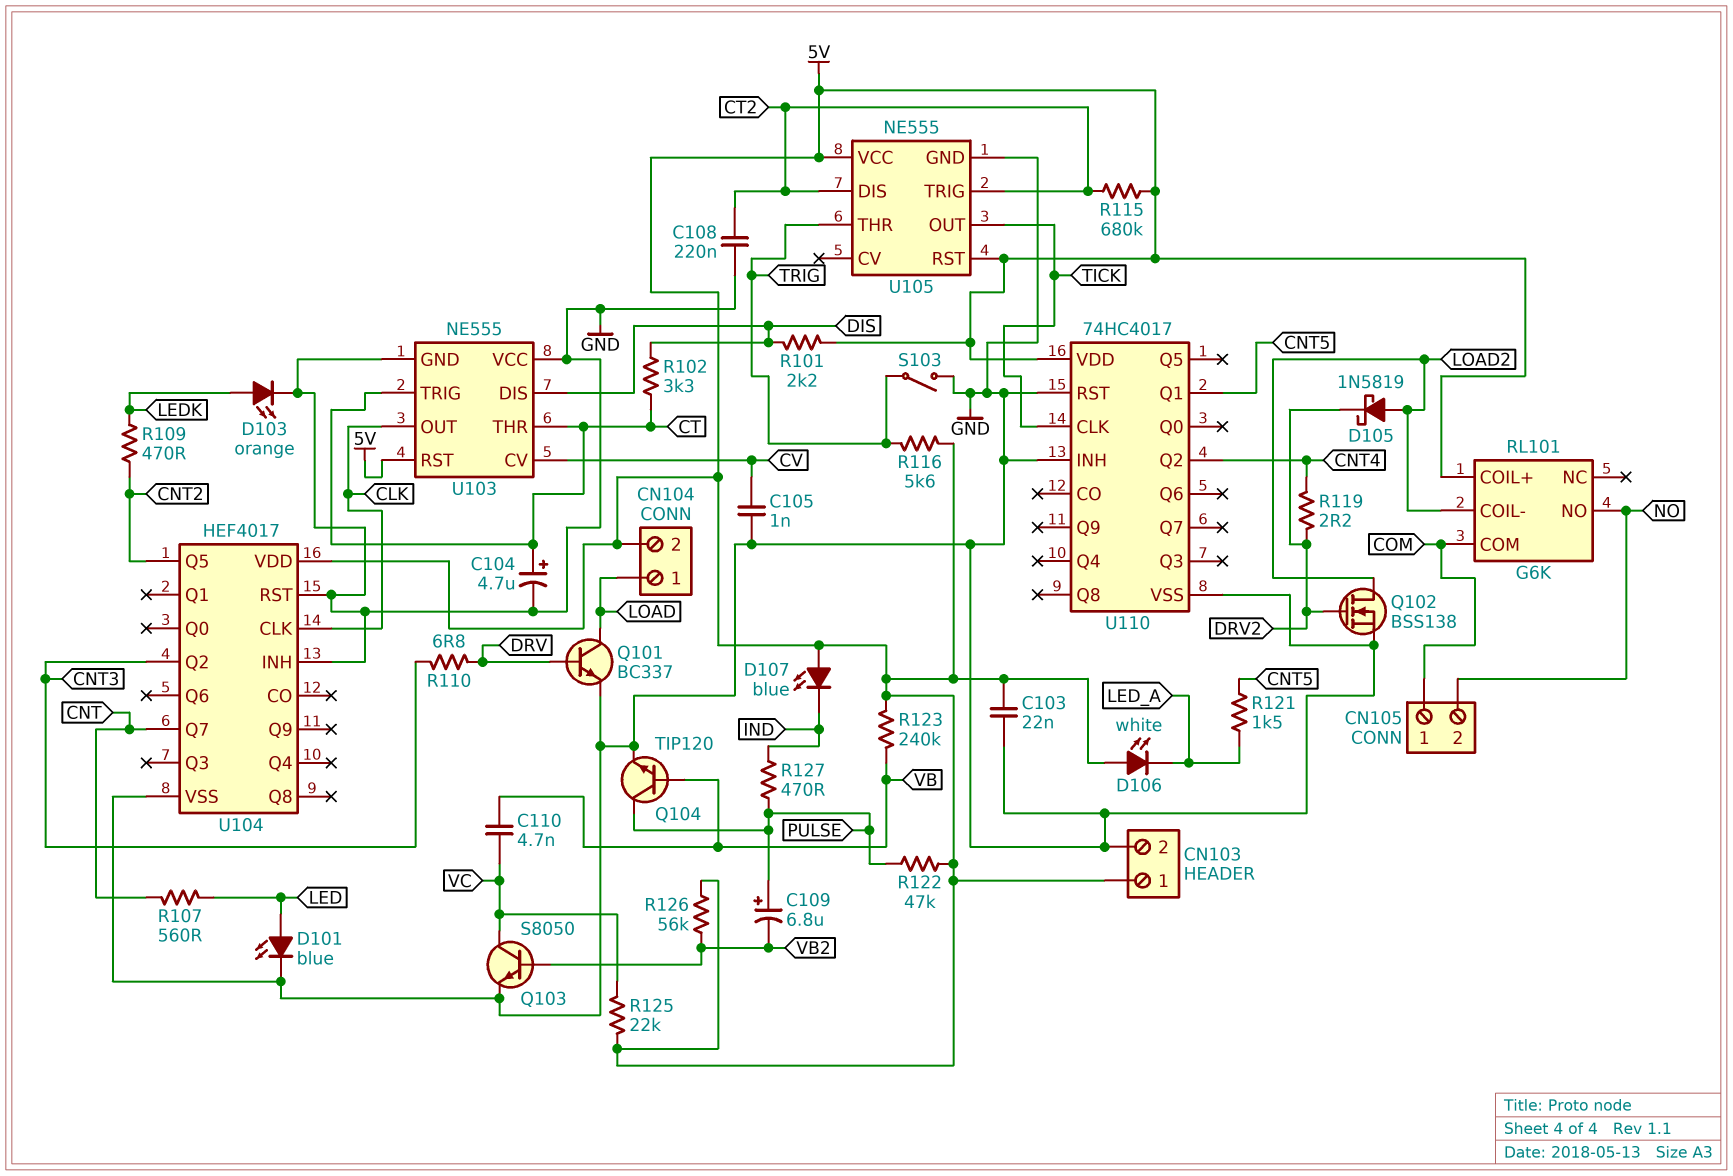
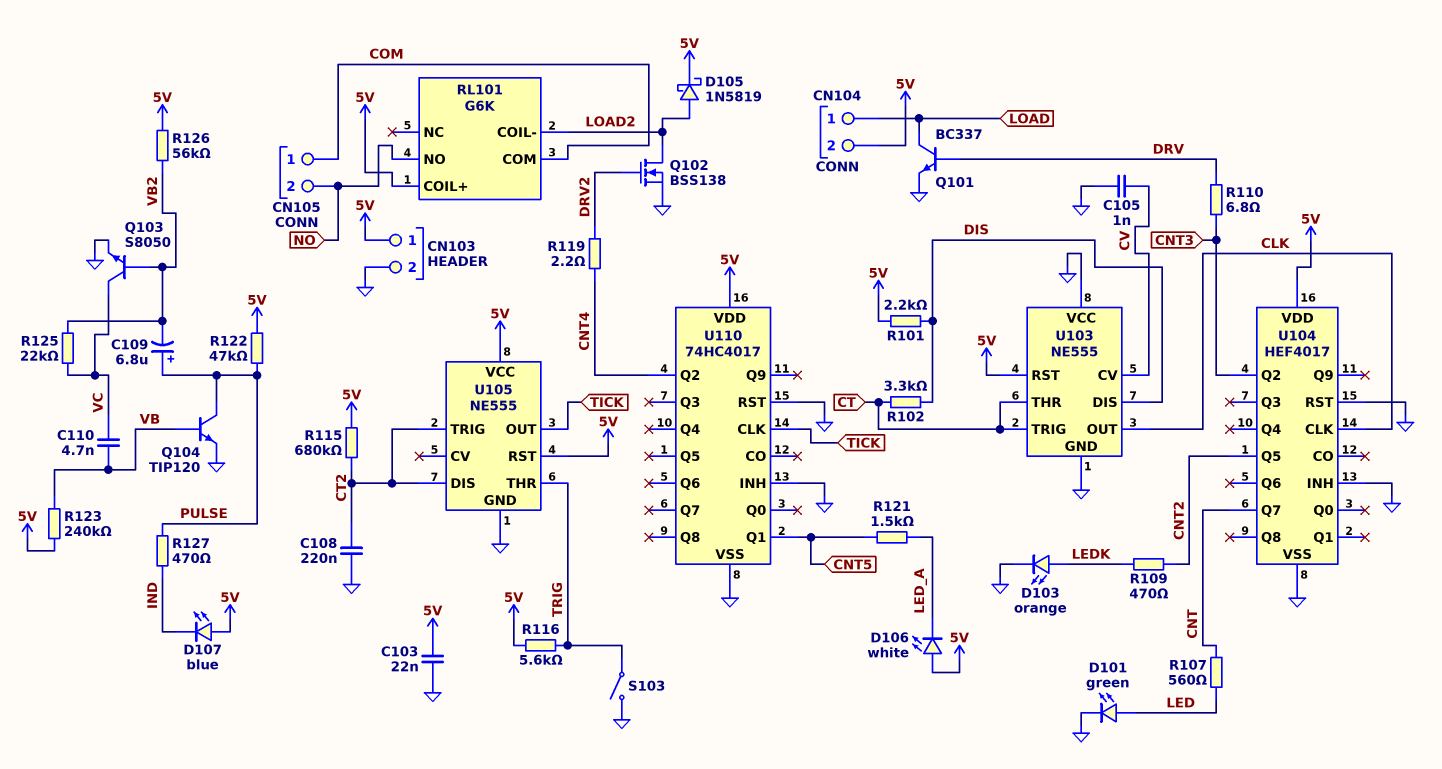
C104: 4.7uF (plus CT, minus GND) -> none
D101: LED blue (A LED, K GND) -> LED green (A LED, K GND)
D105: schottky 1N5819 (A LOAD2, K DRV2) -> schottky 1N5819 (A LOAD2, K 5V)
R125: 22k (5V, VC) -> 22k (VB2, VC)

